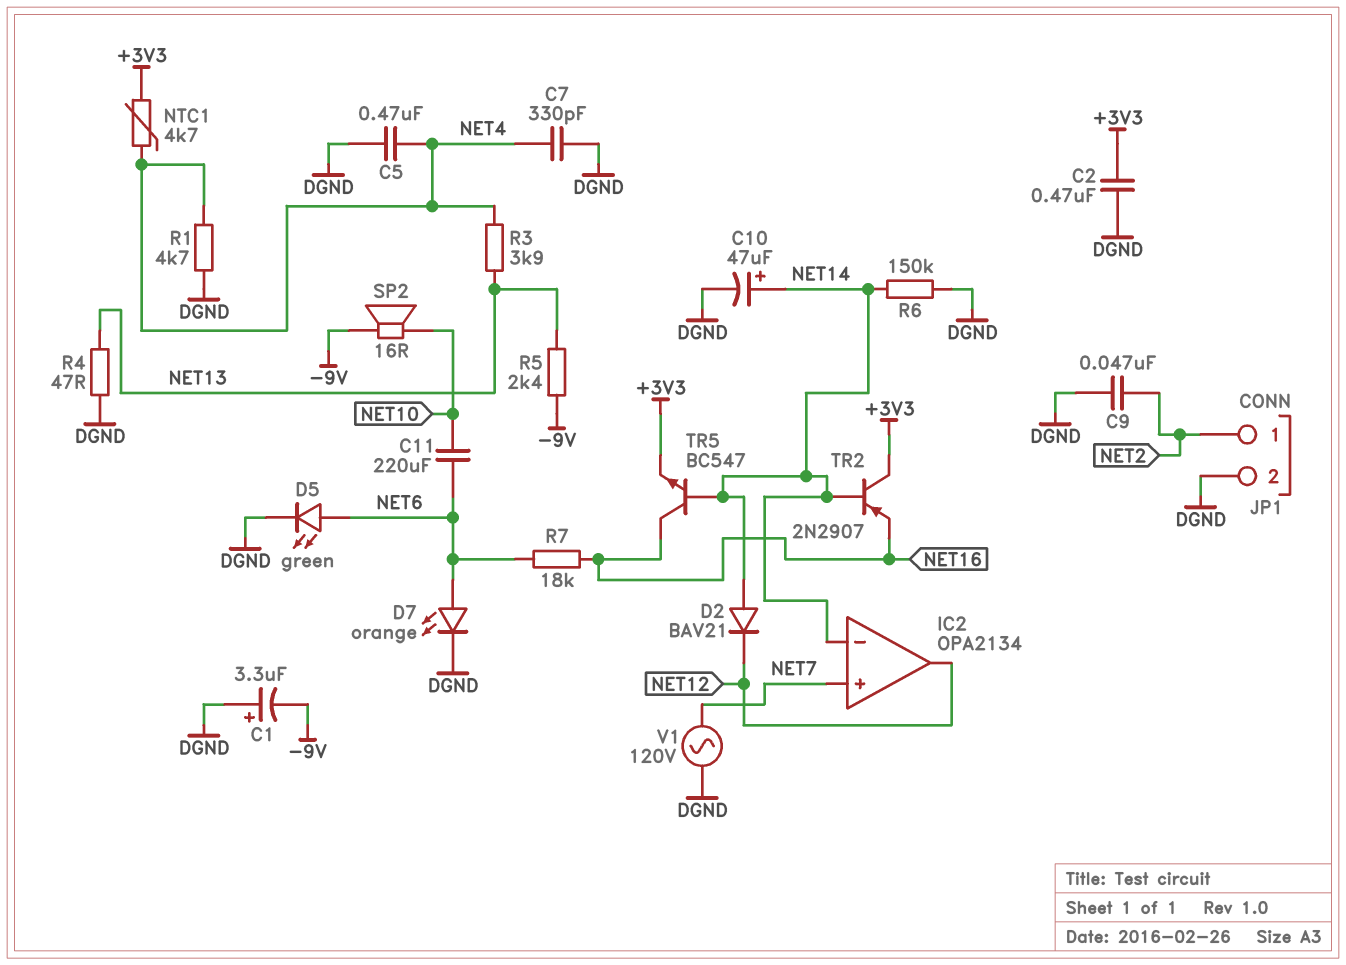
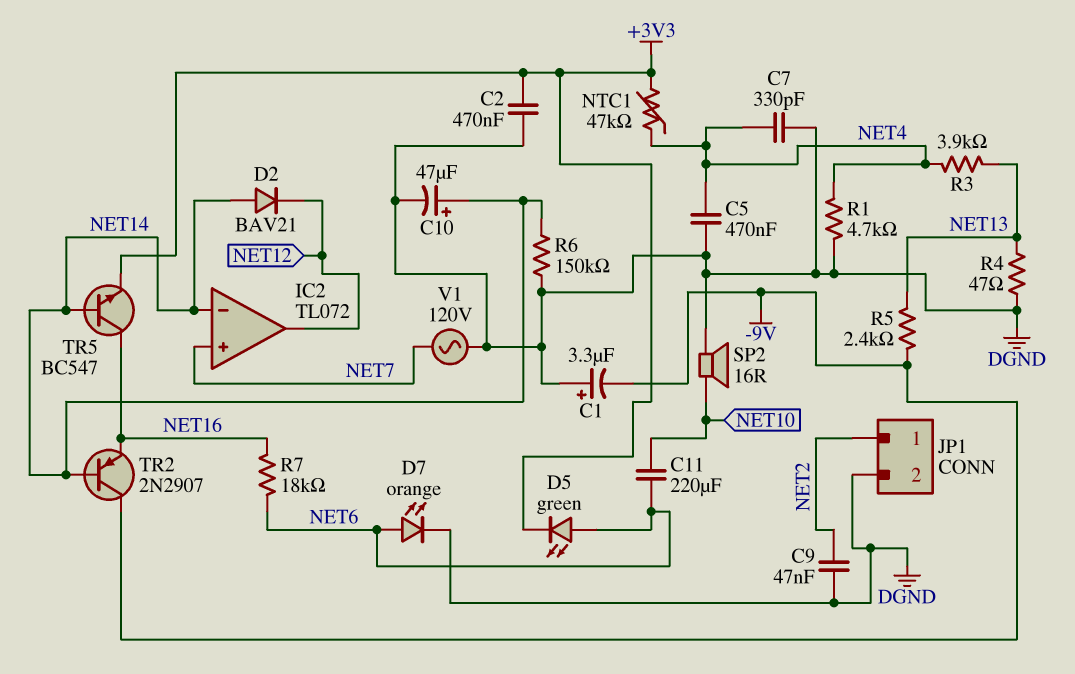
D5: LED green (A NET6, K DGND) -> LED green (A NET6, K +3V3)
IC2: OPA2134 -> TL072
NTC1: 4.7k (+3V3, NET4) -> 47k (+3V3, NET4)
SP2: speaker 16R (-9V, NET10) -> speaker 16R (DGND, NET10)
TR2: PNP 2N2907 (B NET14, C +3V3, E NET16) -> PNP 2N2907 (B NET14, C -9V, E NET16)

